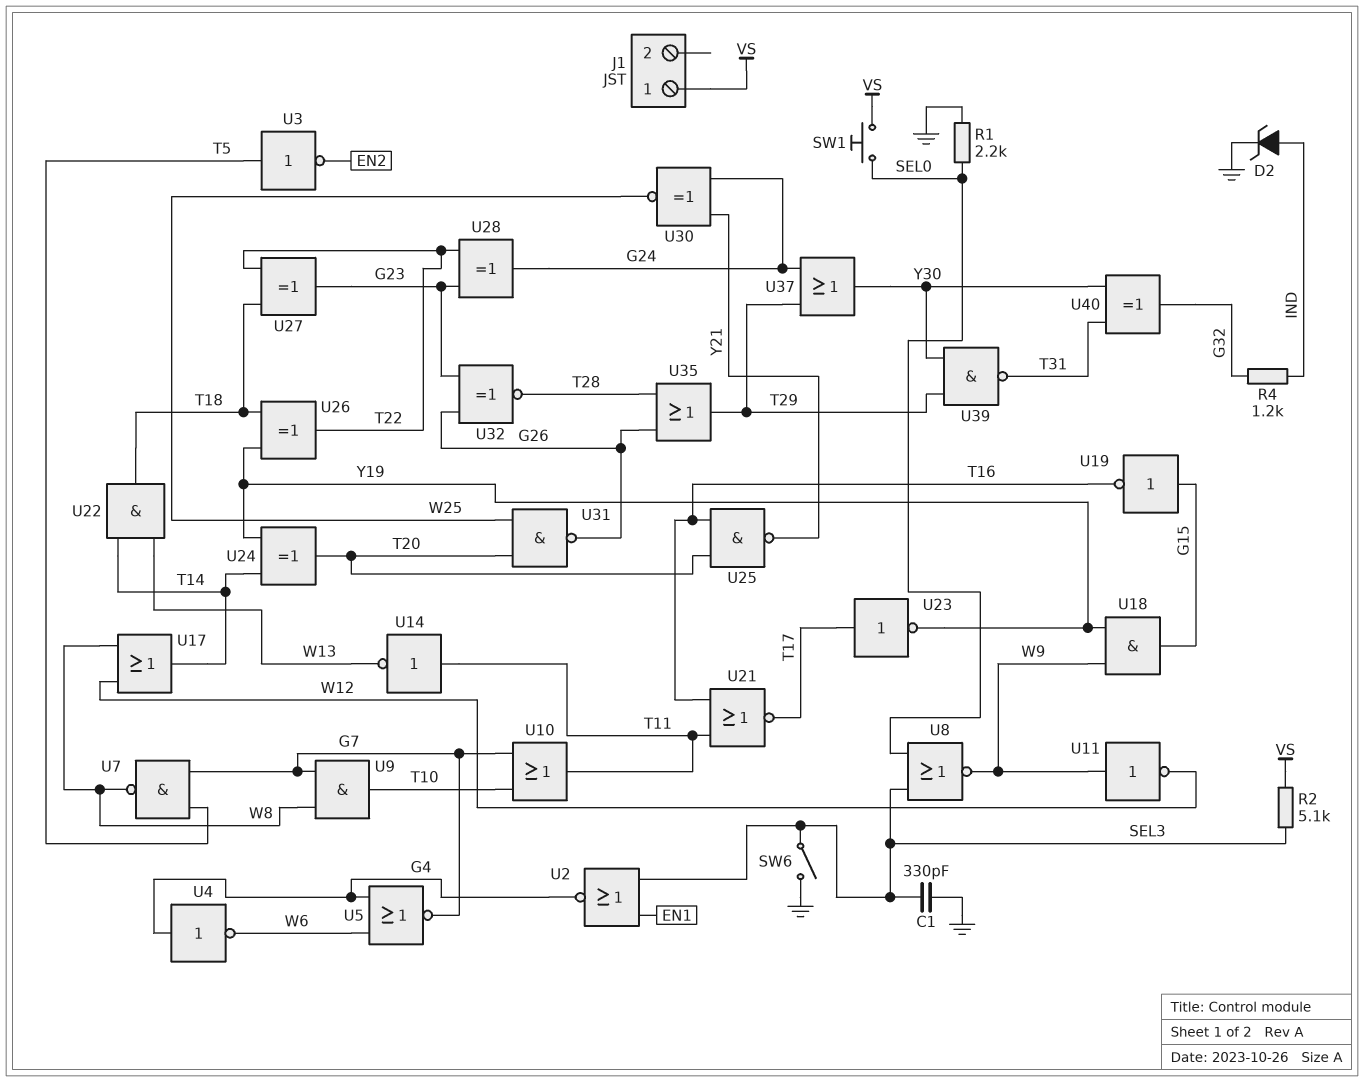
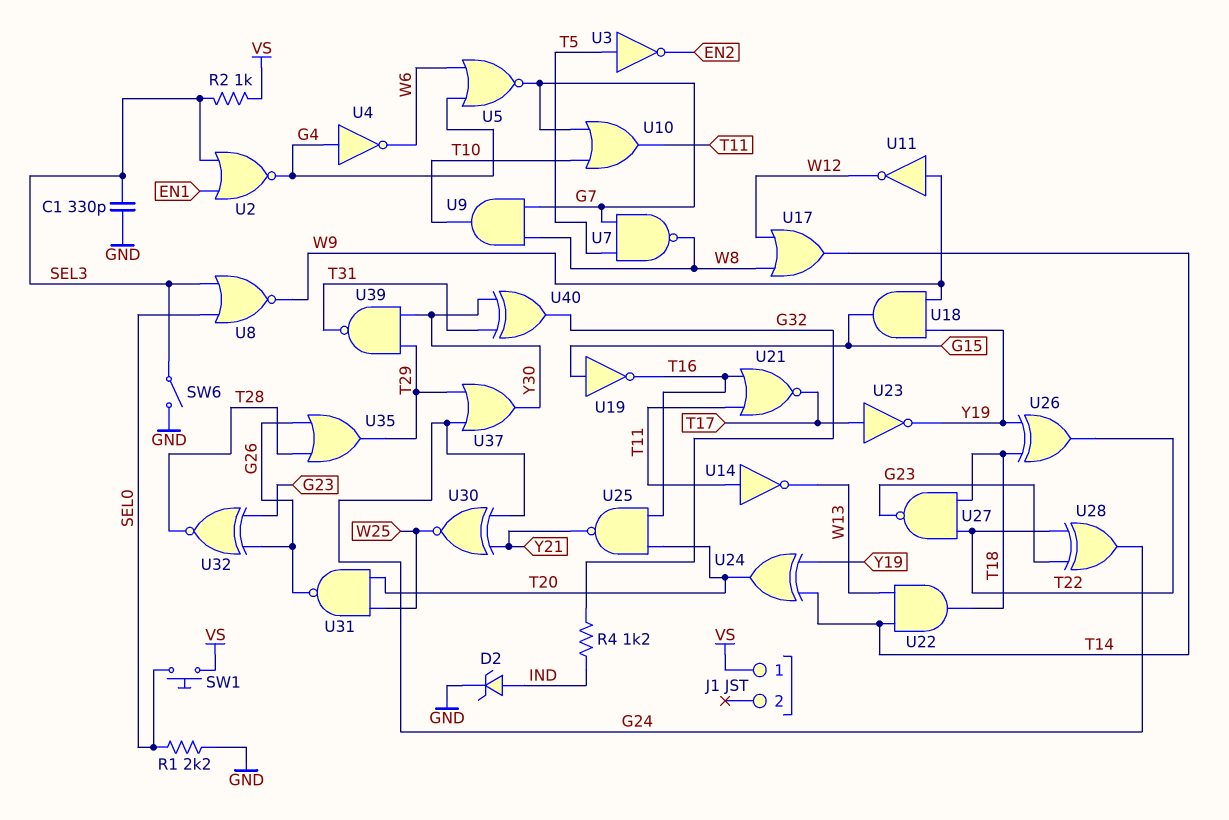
R2: 5.1k (SEL3, VS) -> 1k (SEL3, VS)
U27: XOR (in T18, in T22, out G23) -> NAND (in T18, in T22, out G23)

